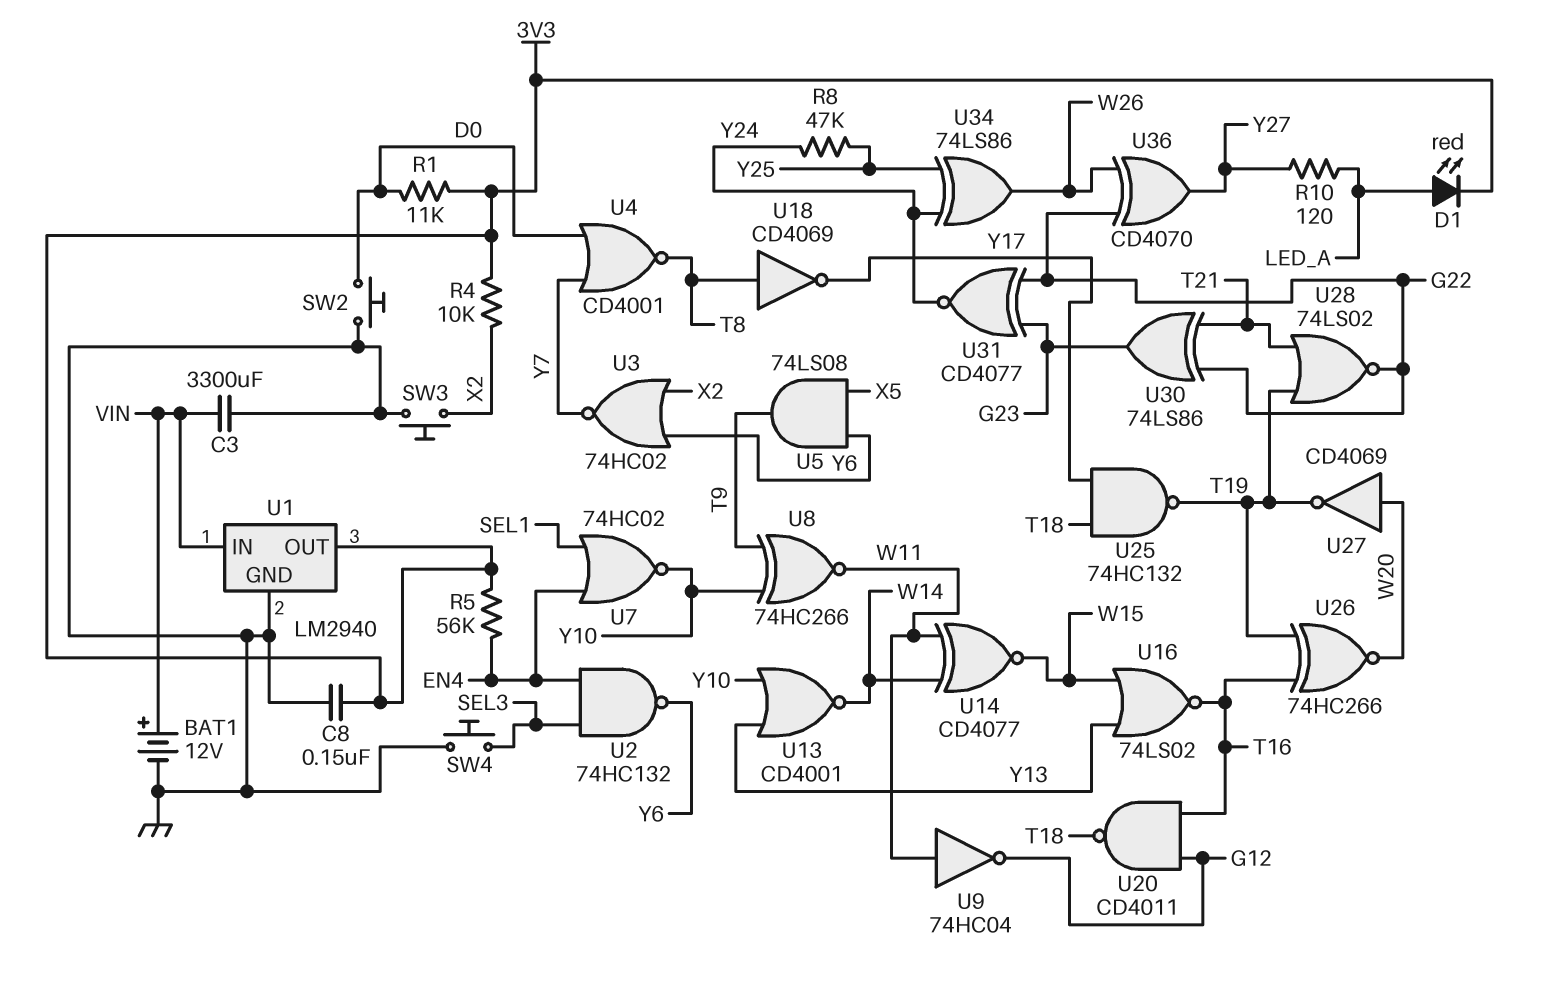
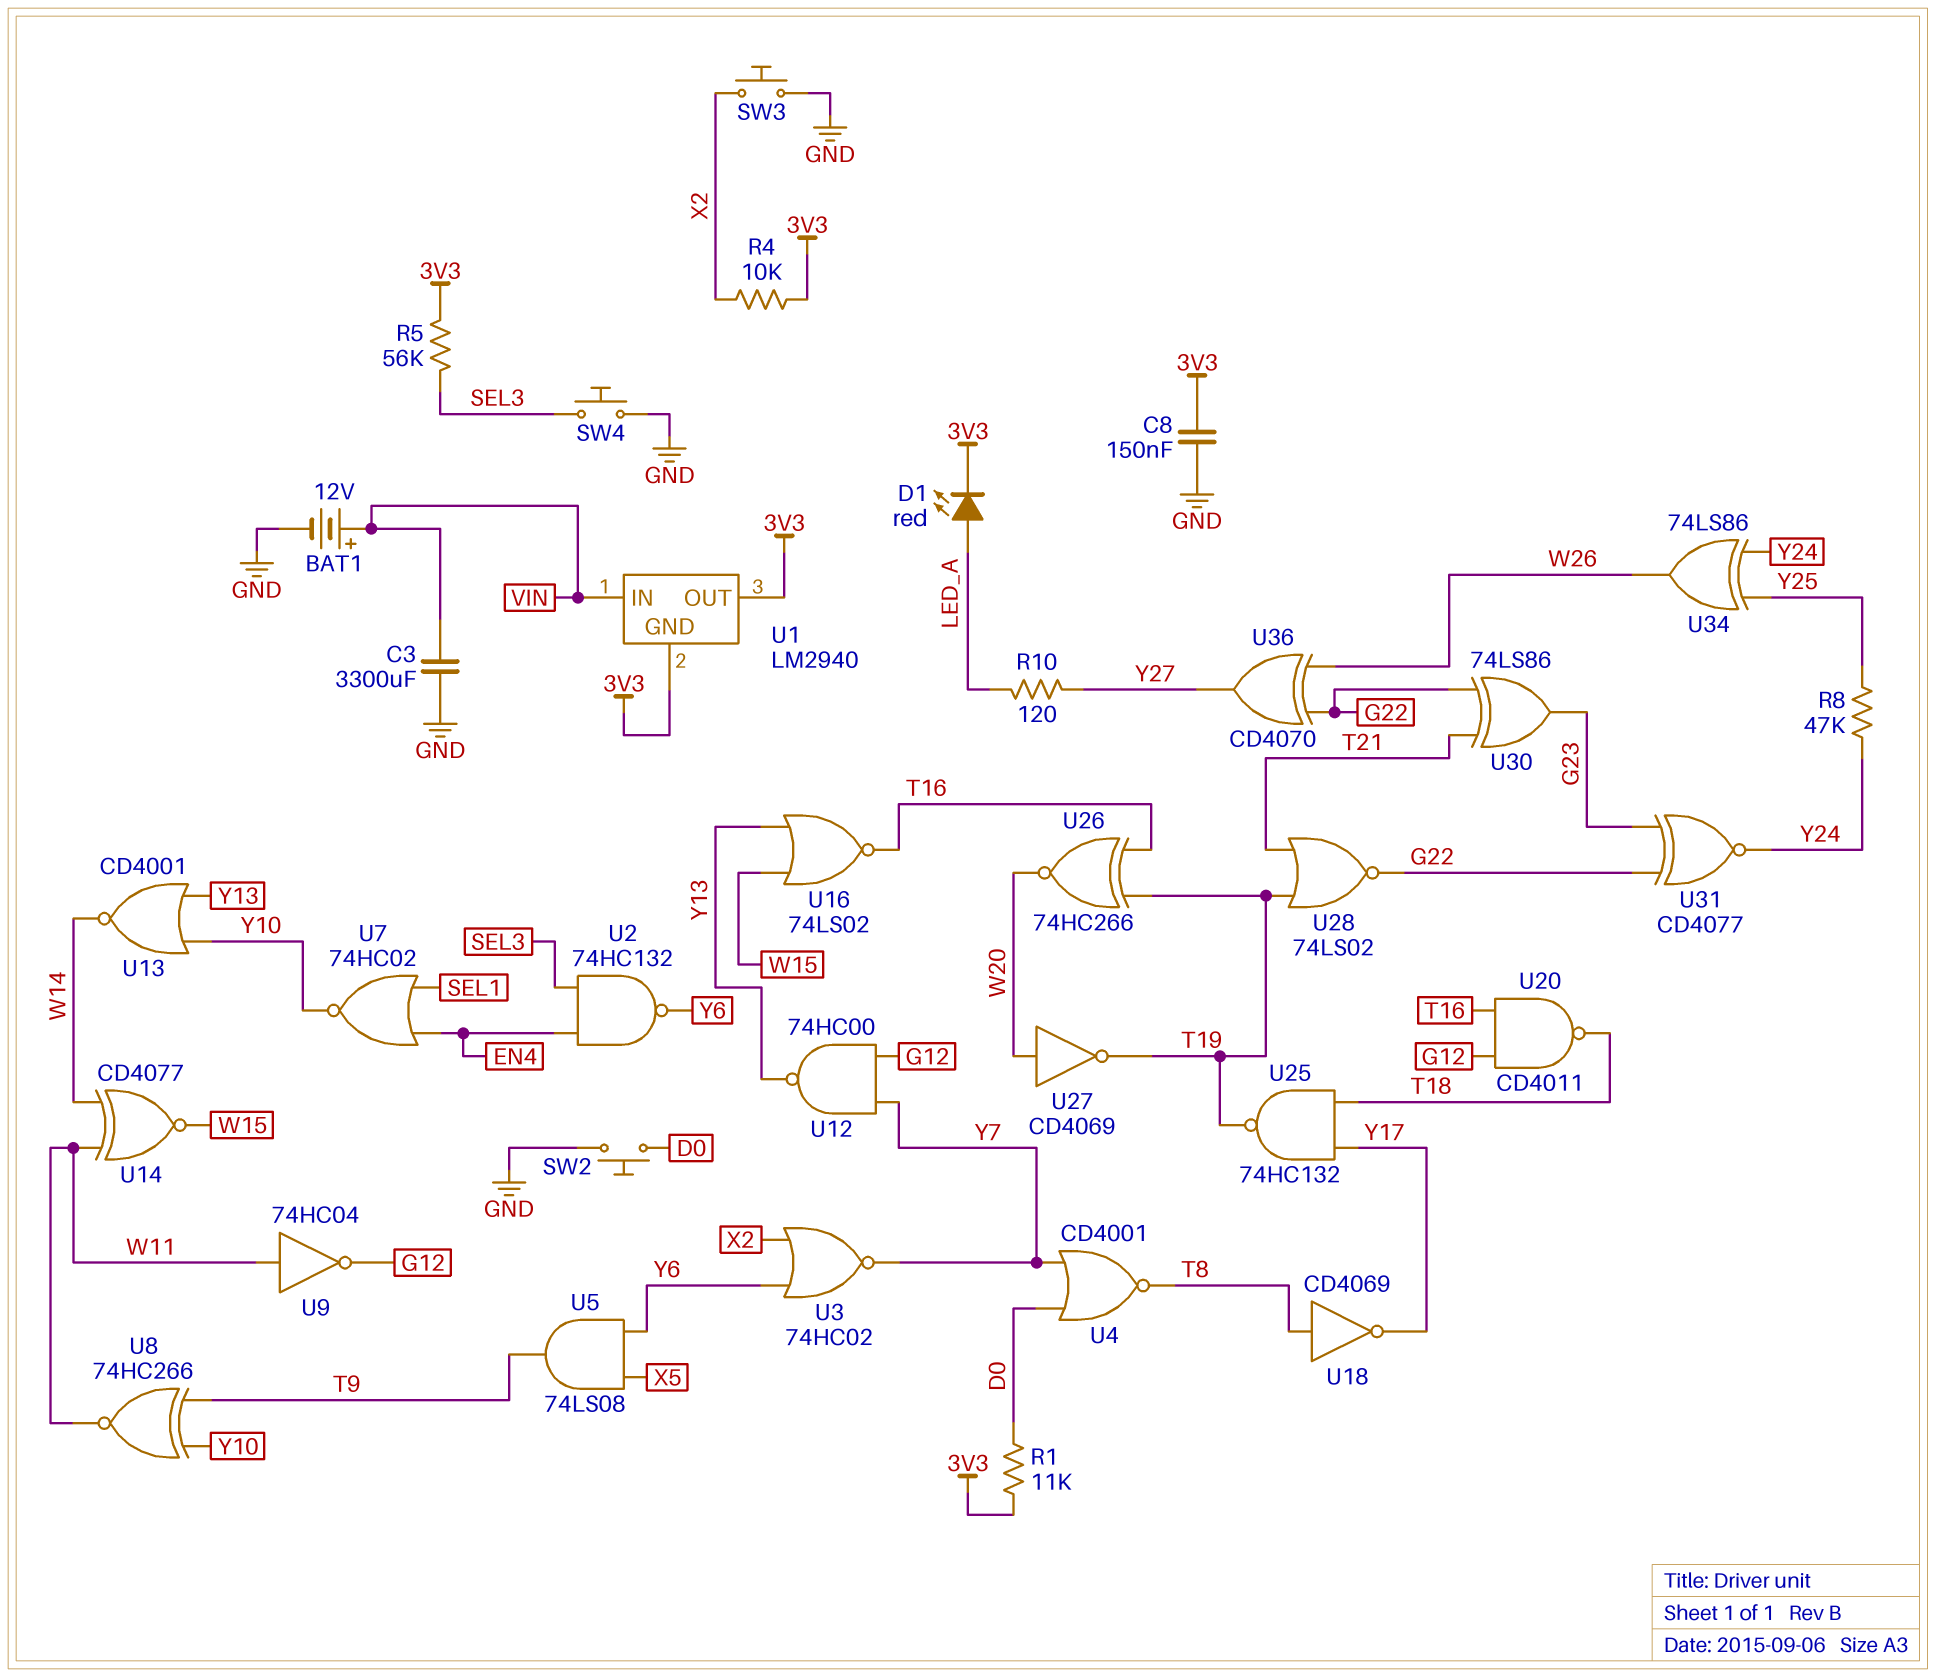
R5: 56k (3V3, EN4) -> 56k (3V3, SEL3)
U1 pin GND: GND -> 3V3
U12: none -> NAND 74HC00 (in G12, in Y7, out Y13)

